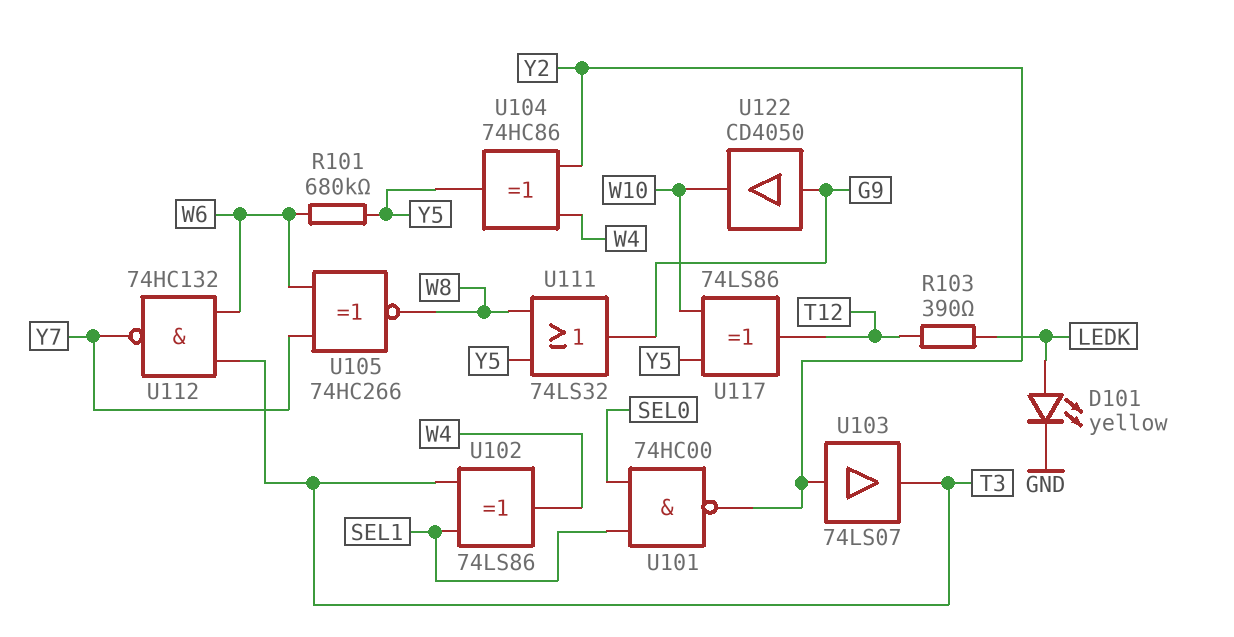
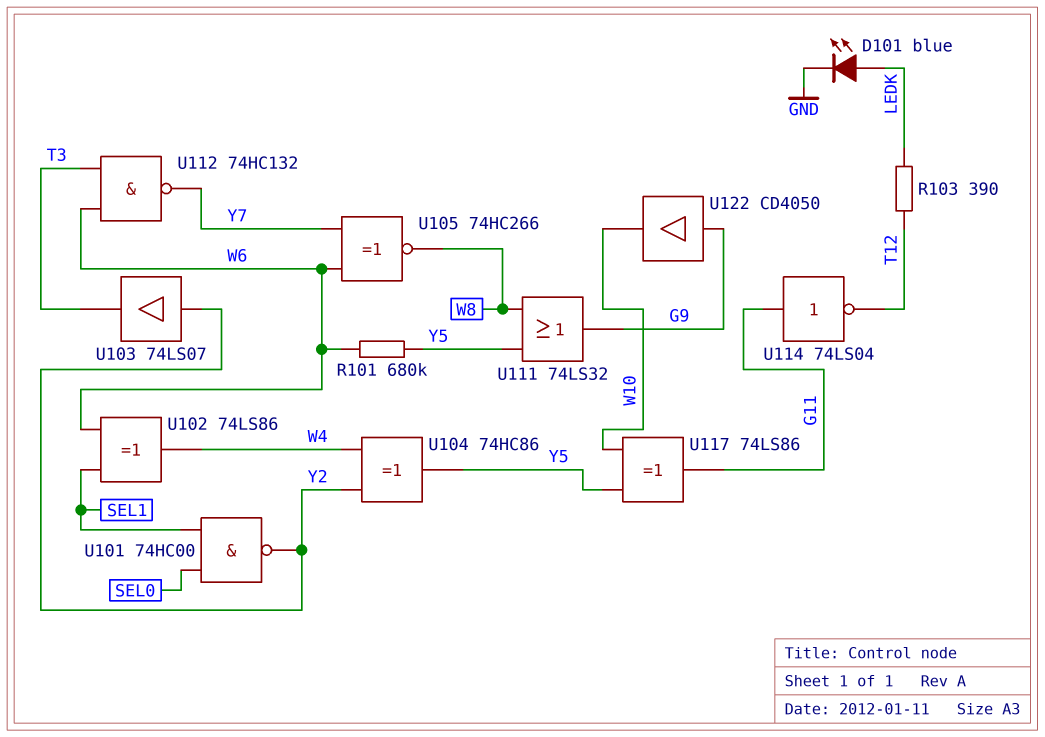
D101: LED yellow (A LEDK, K GND) -> LED blue (A LEDK, K GND)
U102: XOR 74LS86 (in SEL1, in T3, out W4) -> XOR 74LS86 (in SEL1, in W6, out W4)
U114: none -> NOT 74LS04 (in G11, out T12)
U117: XOR 74LS86 (in W10, in Y5, out T12) -> XOR 74LS86 (in W10, in Y5, out G11)

